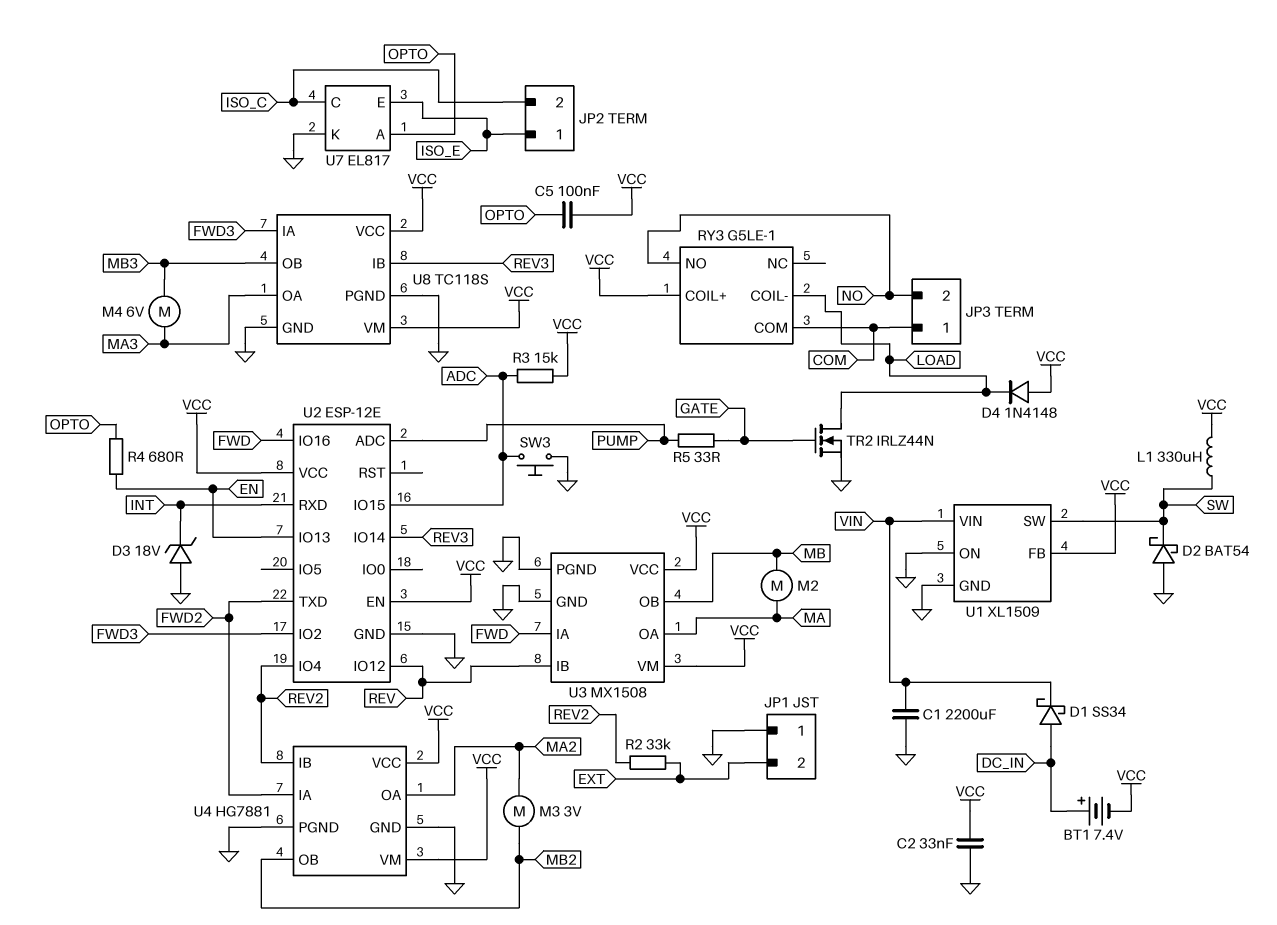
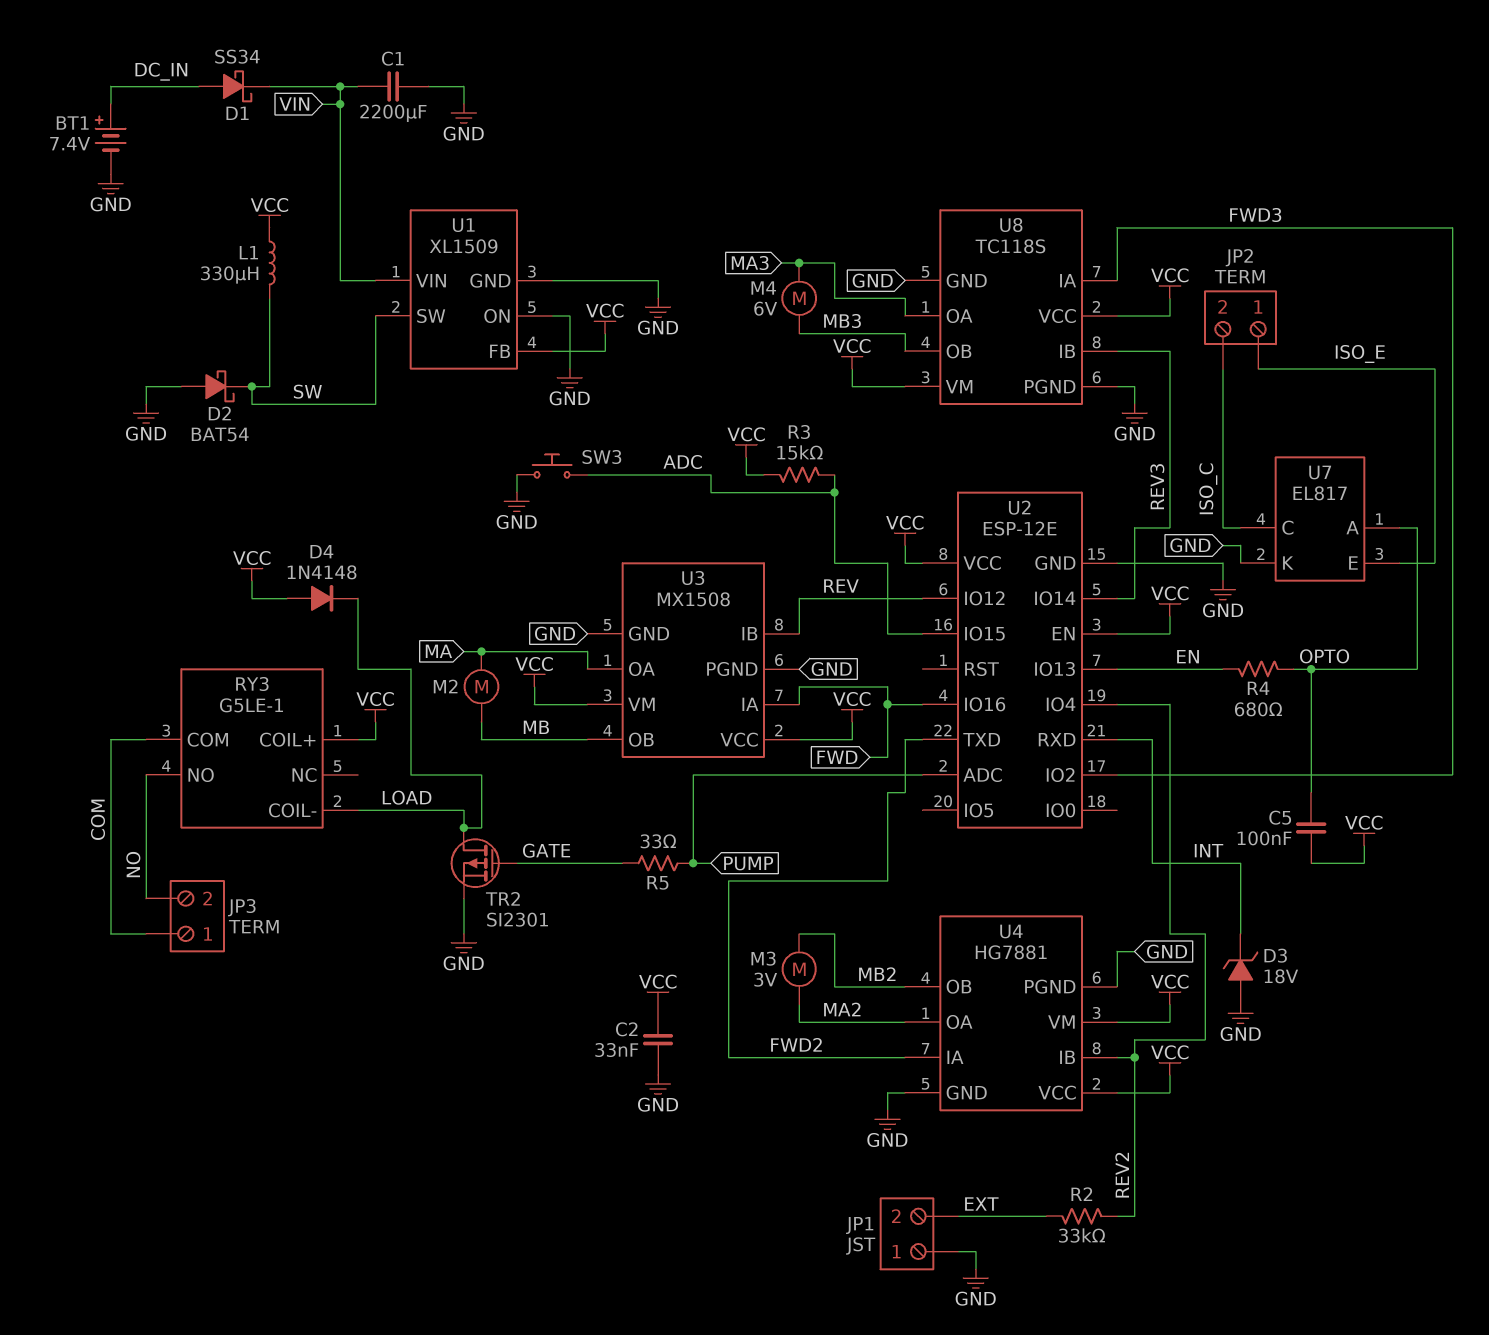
BT1: 7.4V (plus DC_IN, minus VCC) -> 7.4V (plus DC_IN, minus GND)
TR2: NMOS IRLZ44N (G GATE, D LOAD, S GND) -> PMOS SI2301 (G GATE, D LOAD, S GND)

